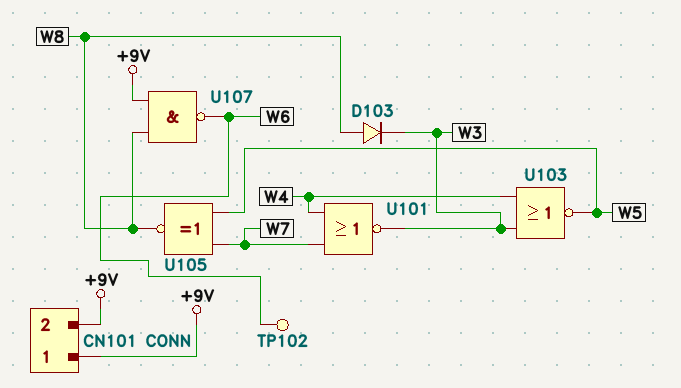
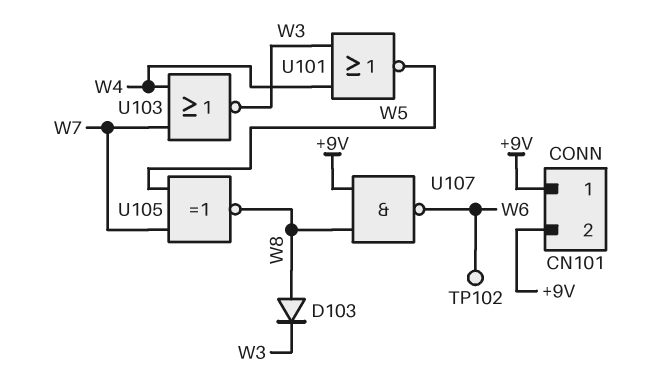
U101: NOR (in W4, in W7, out W3) -> NOR (in W3, in W4, out W5)
U103: NOR (in W3, in W4, out W5) -> NOR (in W4, in W7, out W3)

